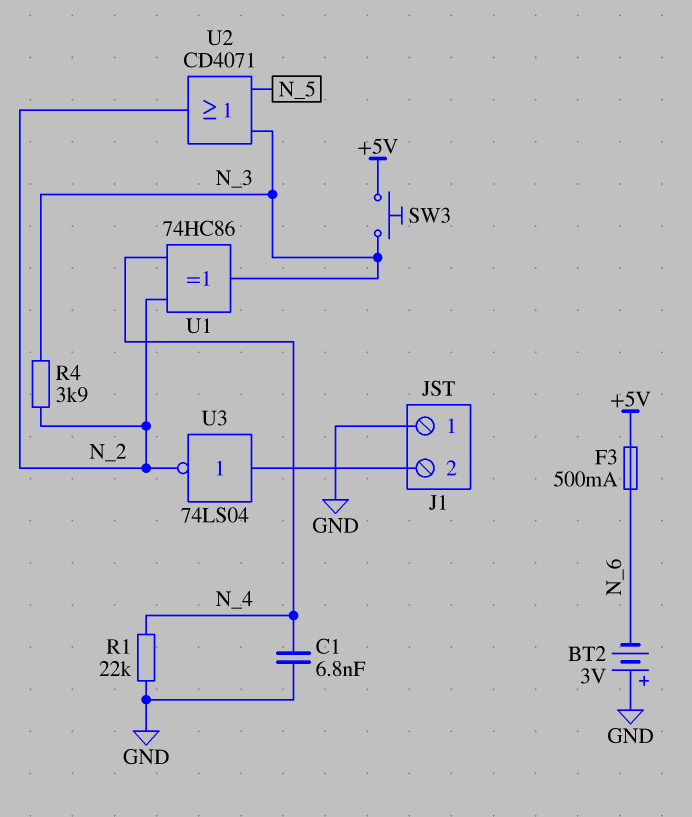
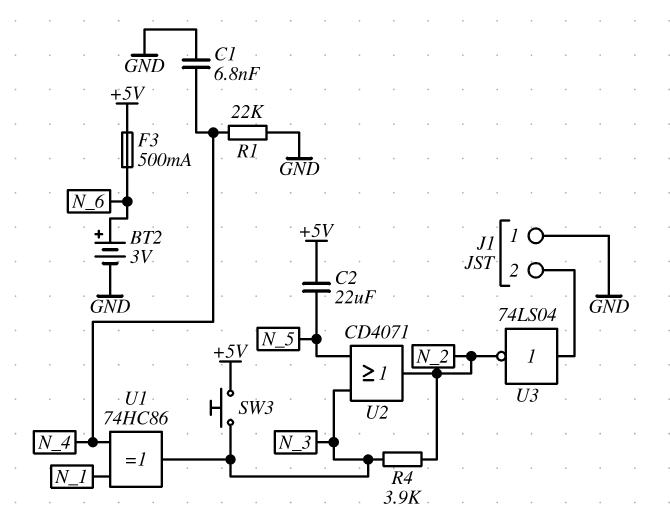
BT2: 3V (plus GND, minus N_6) -> 3V (plus N_6, minus GND)
C2: none -> 22uF (+5V, N_5)
U1: XOR 74HC86 (in N_2, in N_4, out N_3) -> XOR 74HC86 (in N_1, in N_4, out N_3)

